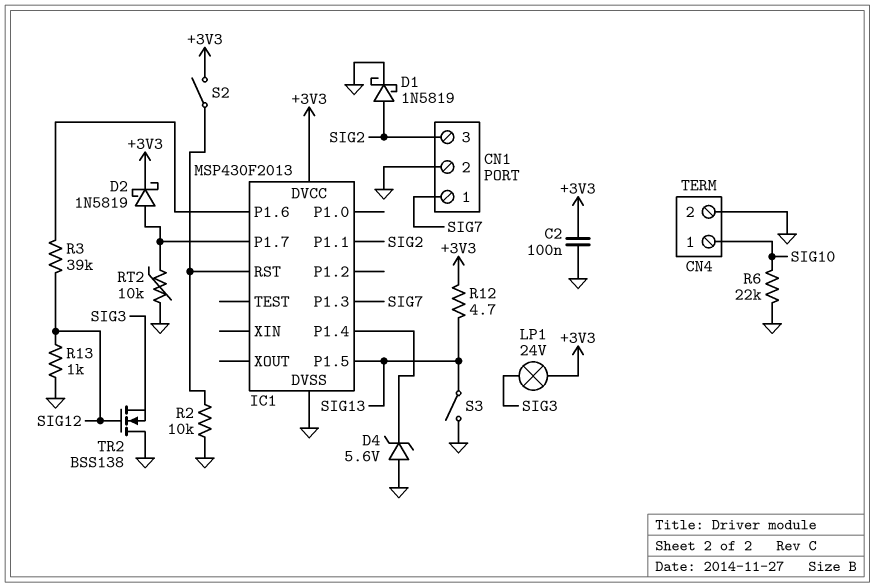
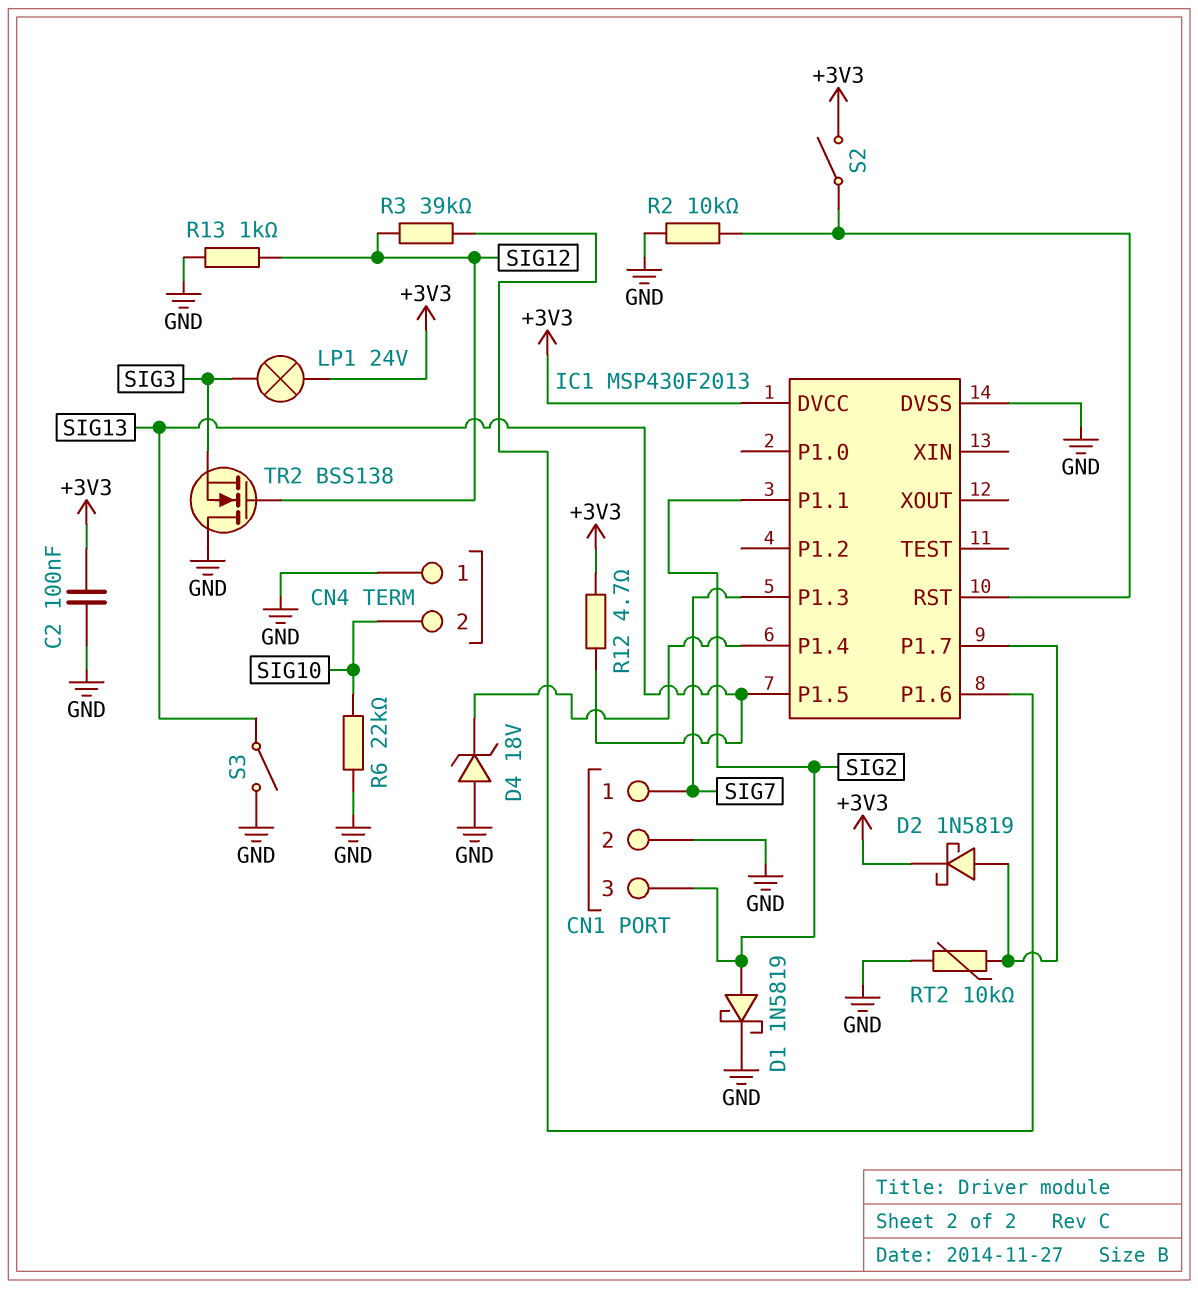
CN4 pin 1: SIG10 -> GND
CN4 pin 2: GND -> SIG10
D4: zener 5.6V (A GND, K IC1/P1.4) -> zener 18V (A GND, K IC1/P1.4)

